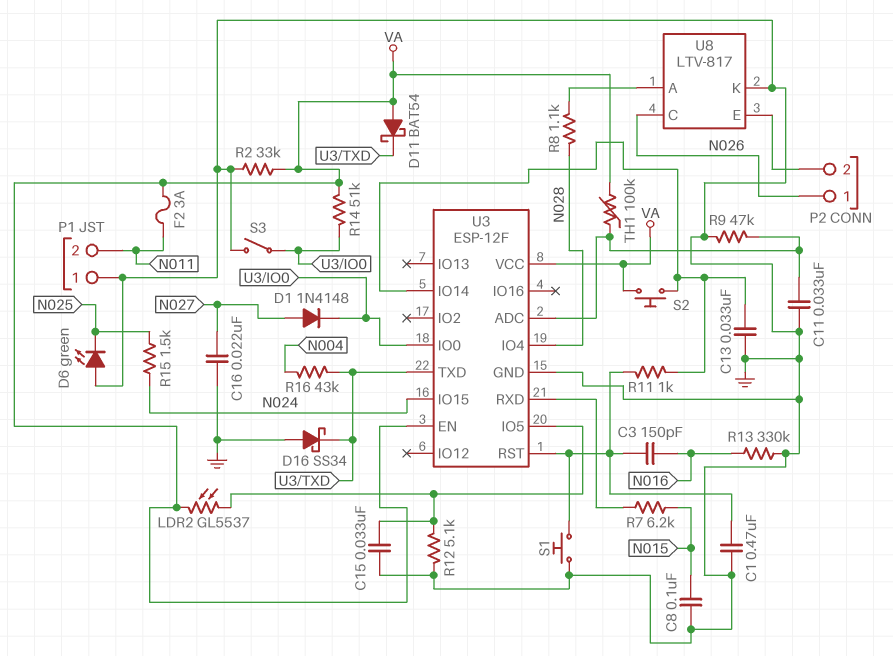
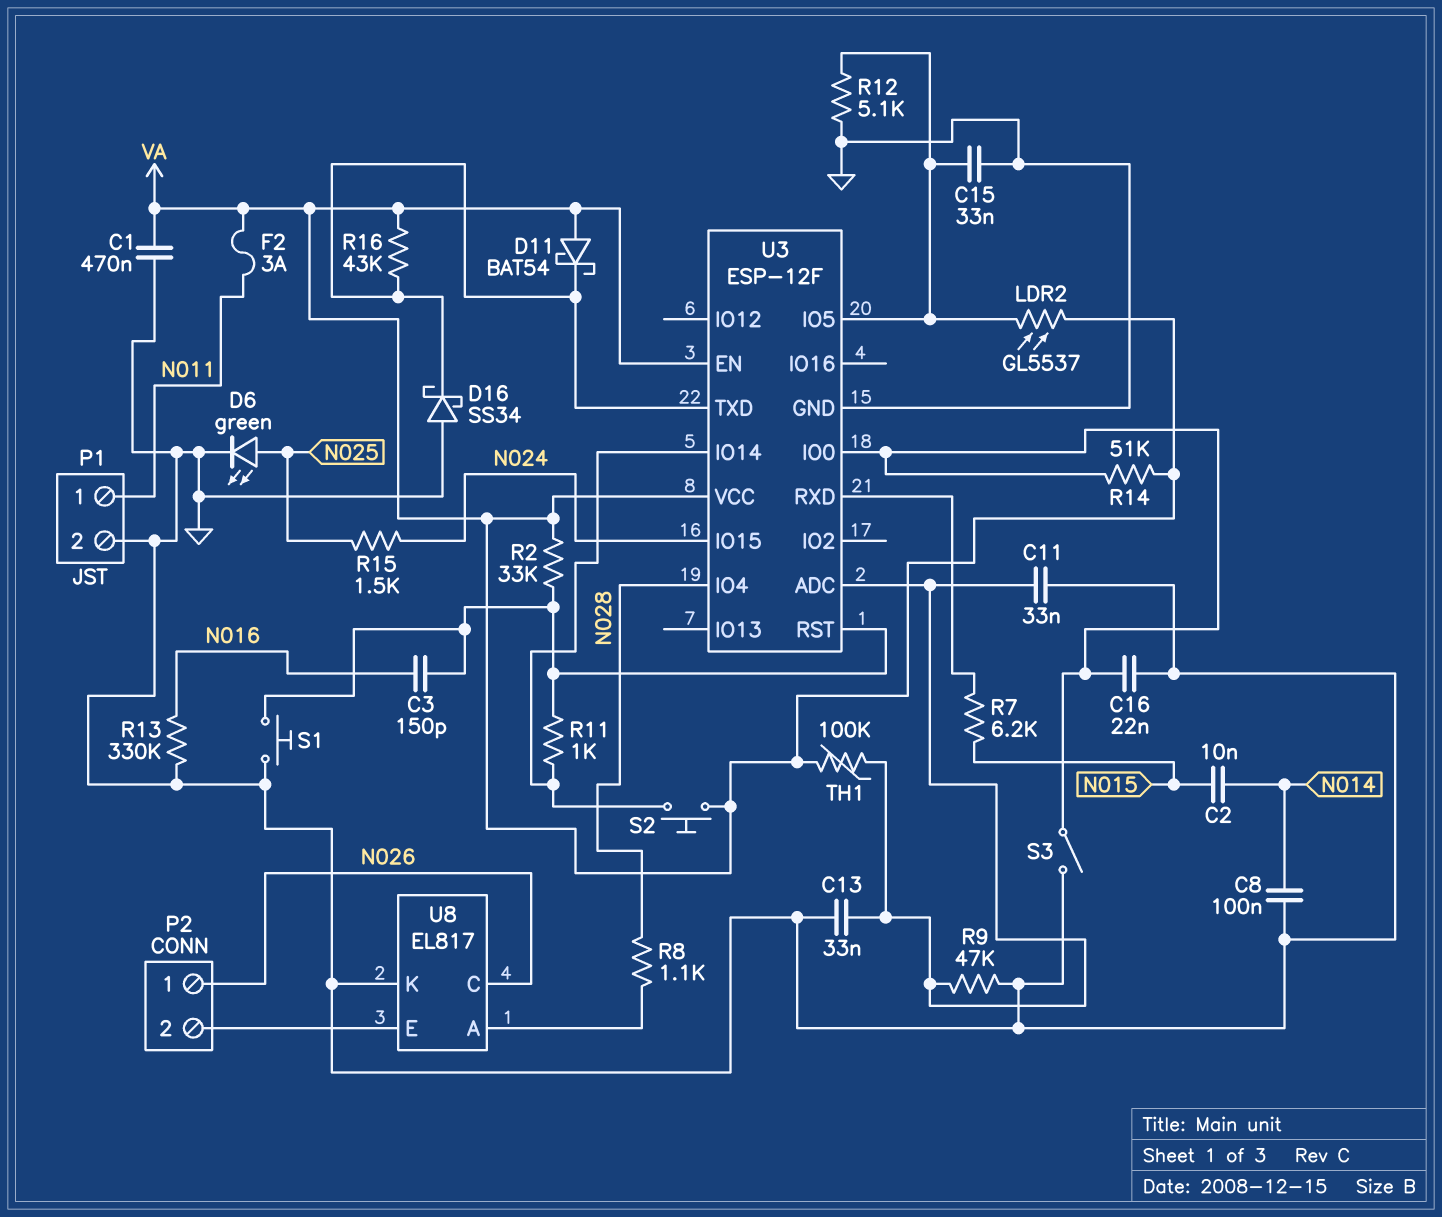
C1: 470nF (GND, U3/RST) -> 470nF (GND, VA)
C2: none -> 10nF (N014, N015)
C8: 100nF (GND, N015) -> 100nF (GND, N014)
C13: 33nF (GND, U3/IO14) -> 33nF (GND, U3/ADC)
C16: 22nF (GND, N027) -> 22nF (GND, U3/IO0)
D1: diode 1N4148 (A N027, K U3/IO0) -> none
D6: LED green (A GND, K N025) -> LED green (A N025, K GND)
P1 pin 1: GND -> N011
P1 pin 2: N011 -> GND
R2: 33k (GND, VA) -> 33k (U3/RST, VA)
R16: 43k (N004, U3/TXD) -> 43k (U3/TXD, VA)
U8: LTV-817 -> EL817

